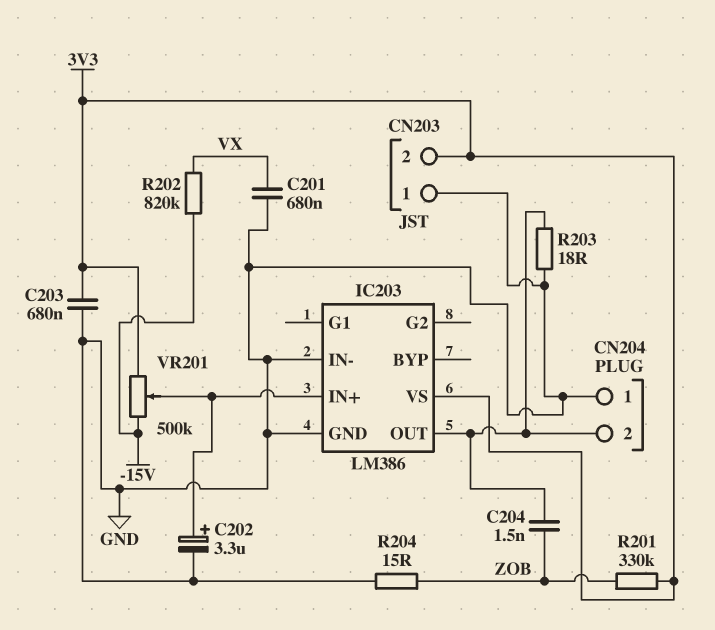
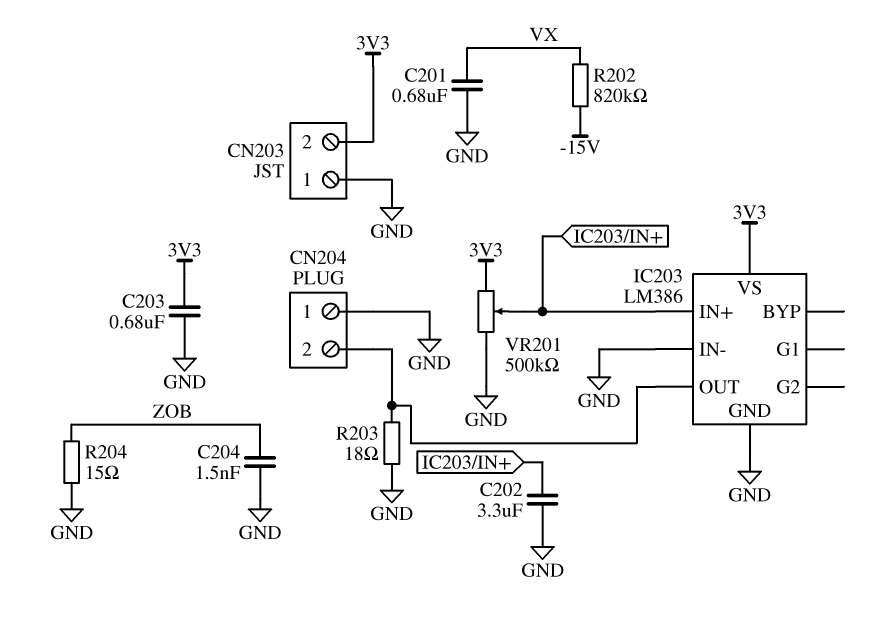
C202: 3.3uF (plus IC203/IN+, minus GND) -> 3.3uF (GND, IC203/IN+)
C204: 1.5nF (CN204/2, ZOB) -> 1.5nF (GND, ZOB)
R201: 330k (3V3, ZOB) -> none
VR201: 500k (-15V, 3V3, wiper IC203/IN+) -> 500k (3V3, GND, wiper IC203/IN+)

